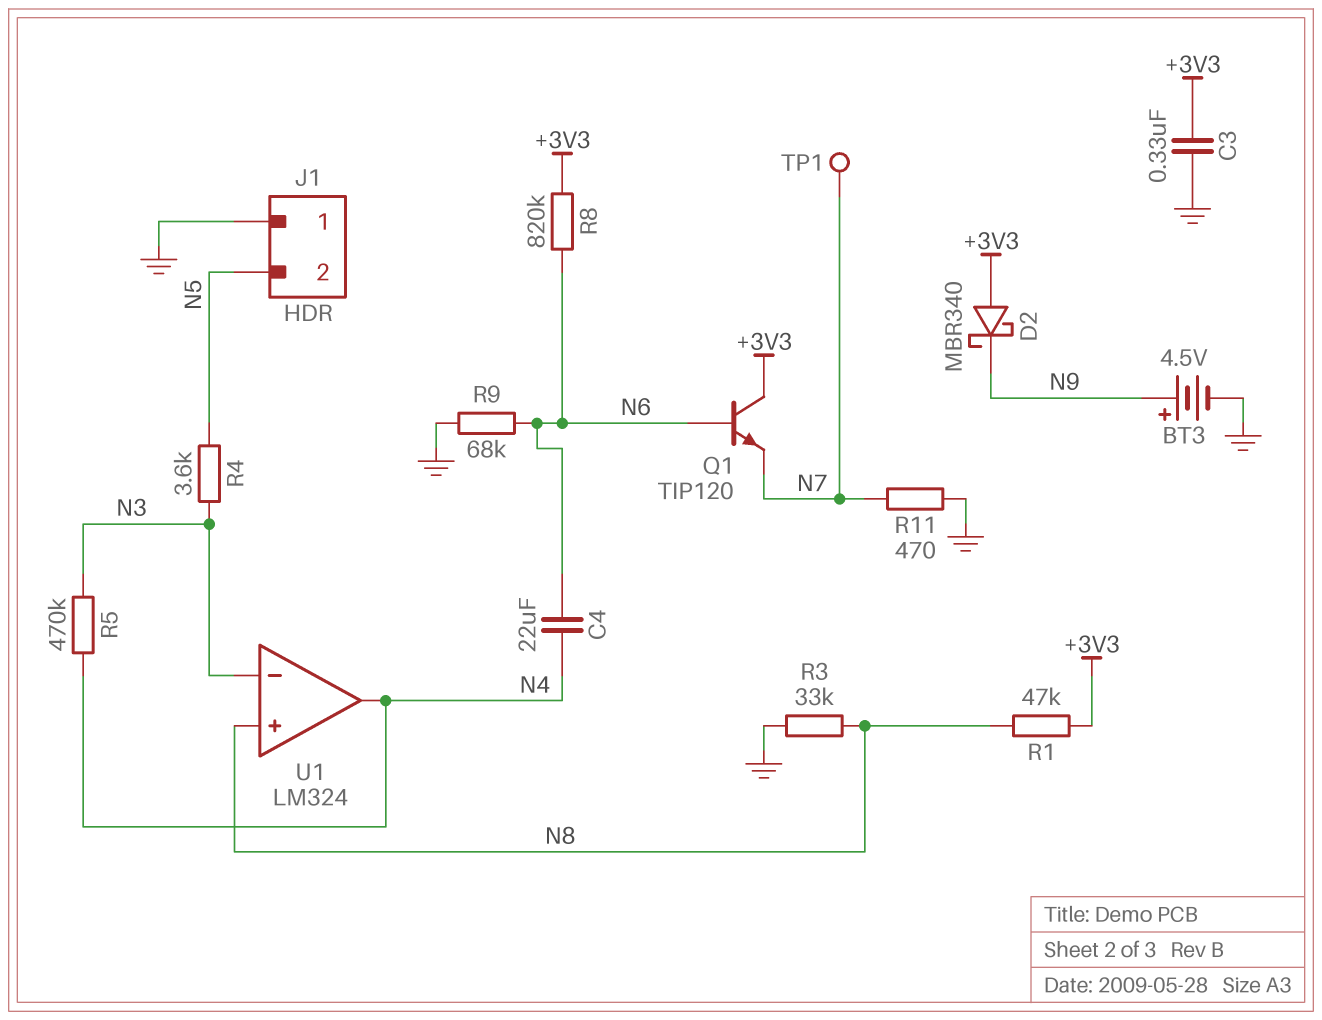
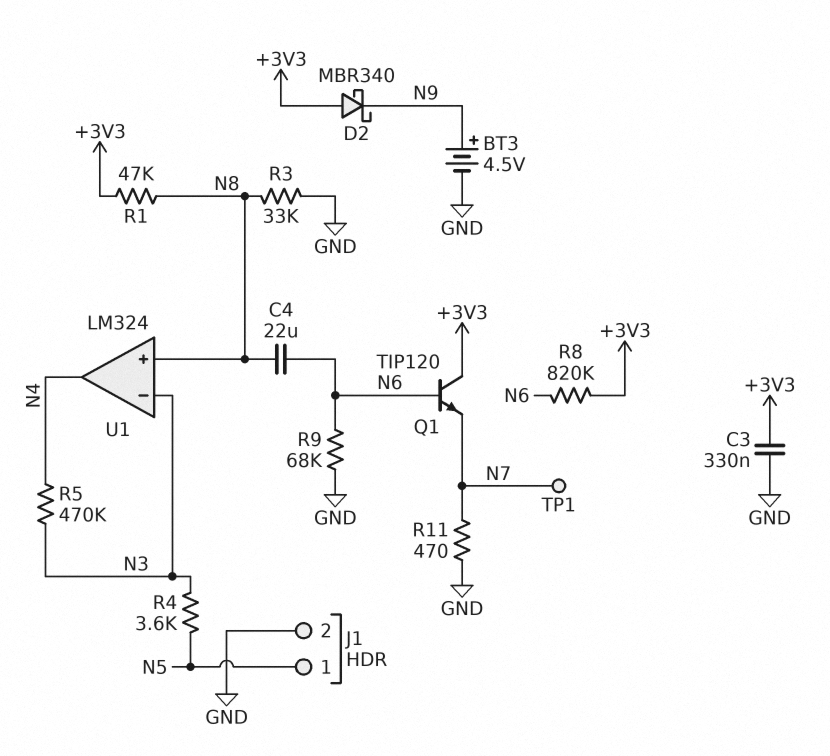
C4: 22uF (N4, N6) -> 22uF (N6, N8)
J1 pin 1: GND -> N5
J1 pin 2: N5 -> GND

